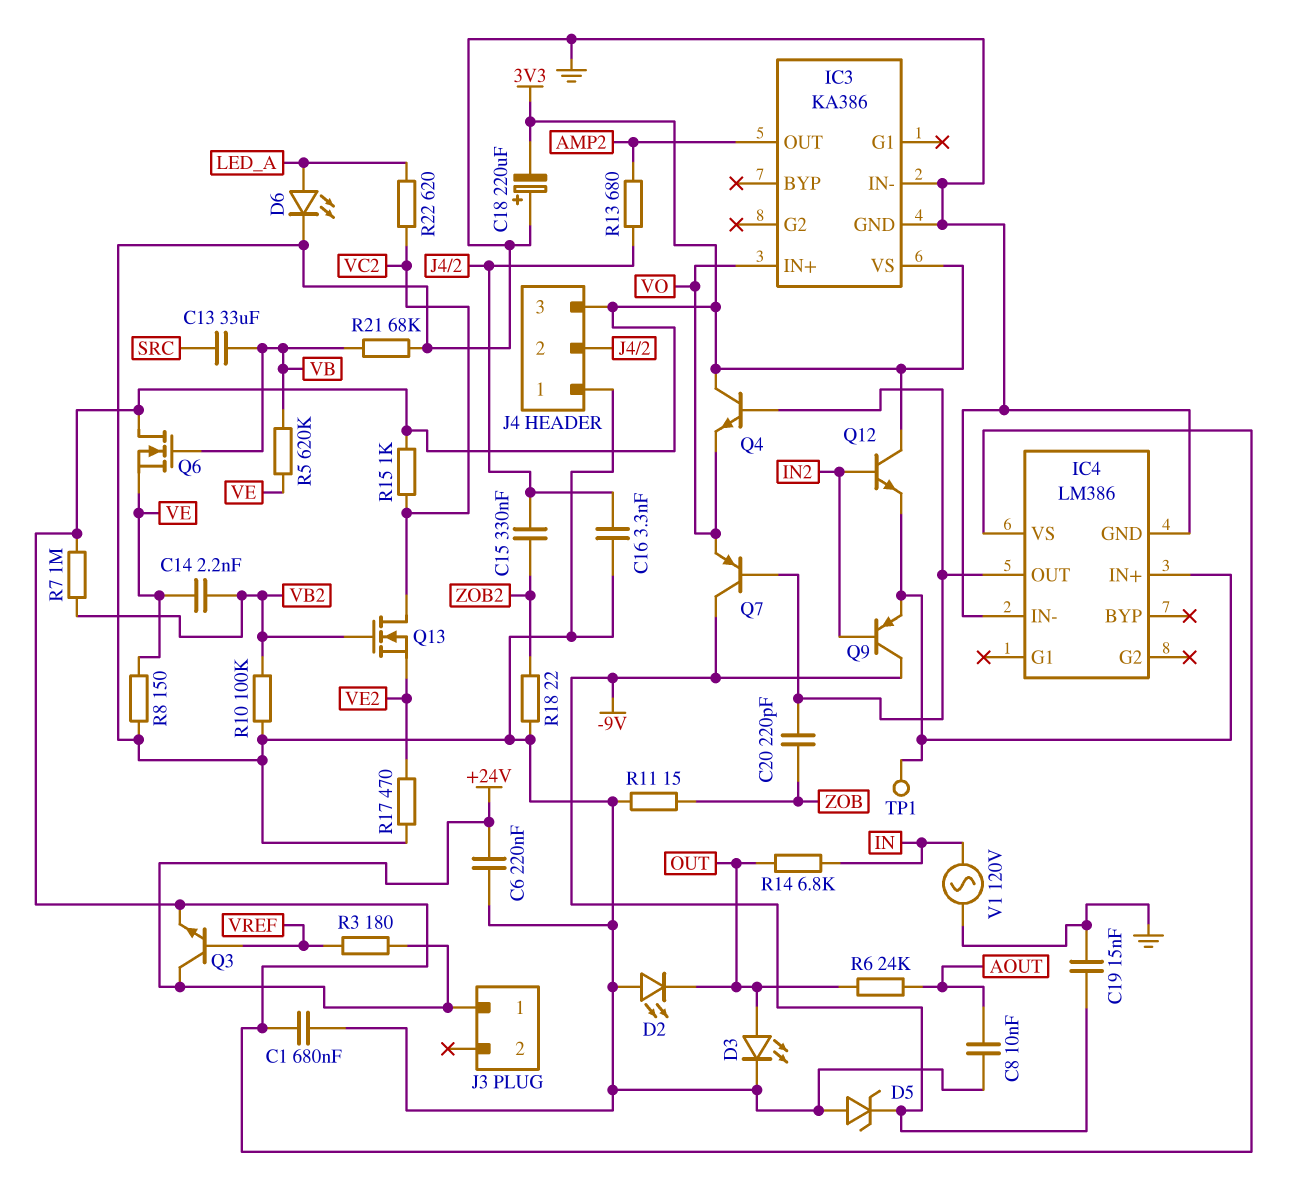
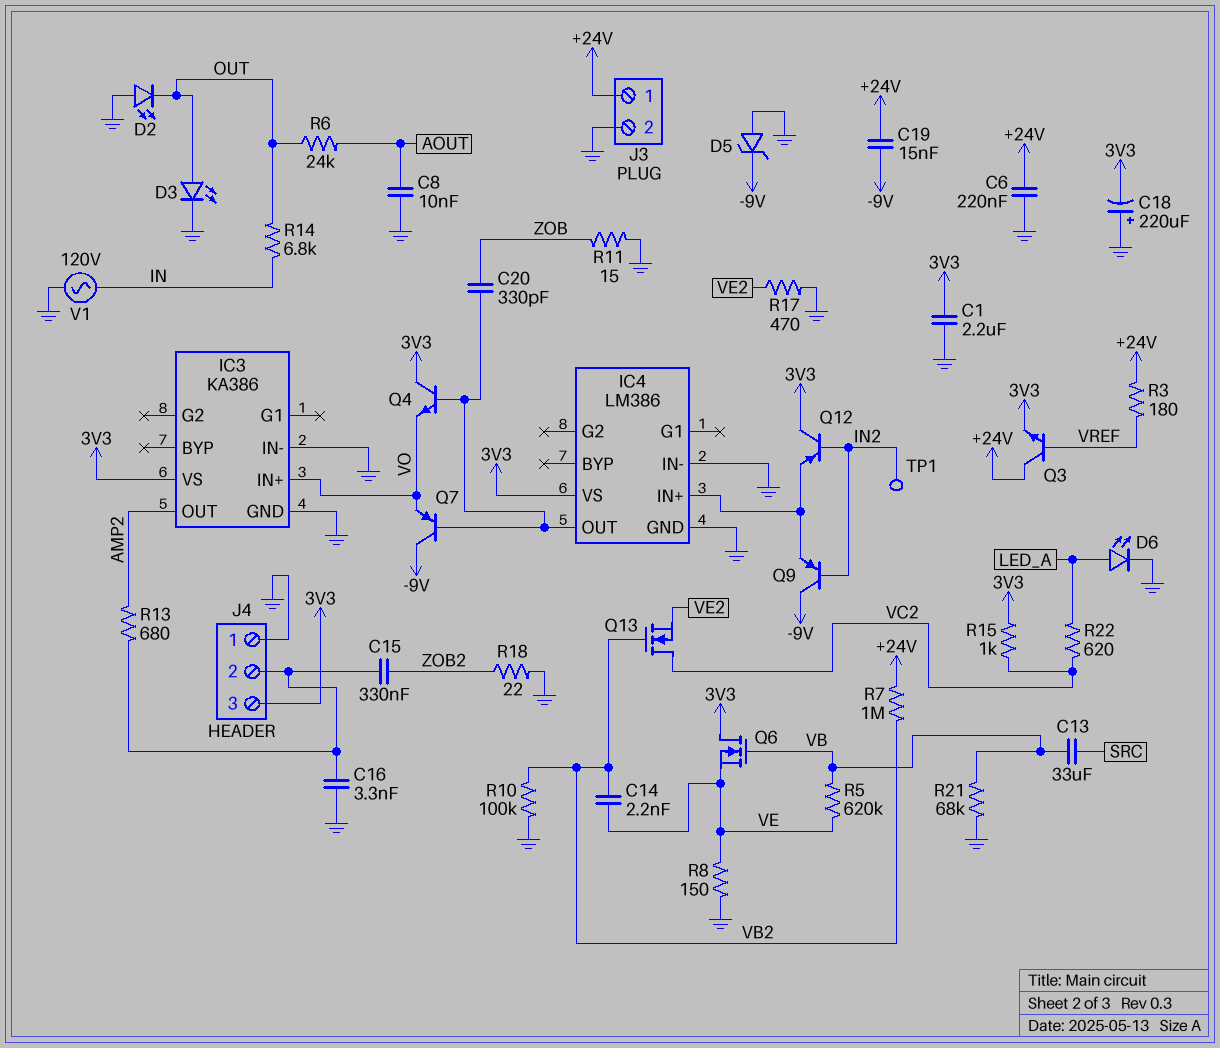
C1: 680nF (3V3, GND) -> 2.2uF (3V3, GND)
C19: 15nF (-9V, GND) -> 15nF (+24V, -9V)
C20: 220pF (IC4/OUT, ZOB) -> 330pF (IC4/OUT, ZOB)
J3 pin 2: none -> GND
Q12: NPN (B IN2, C 3V3, E IC4/IN+) -> PNP (B IN2, C 3V3, E IC4/IN+)
R7: 1M (3V3, VB2) -> 1M (+24V, VB2)
TP1: test point (IC4/IN+) -> test point (IN2)

